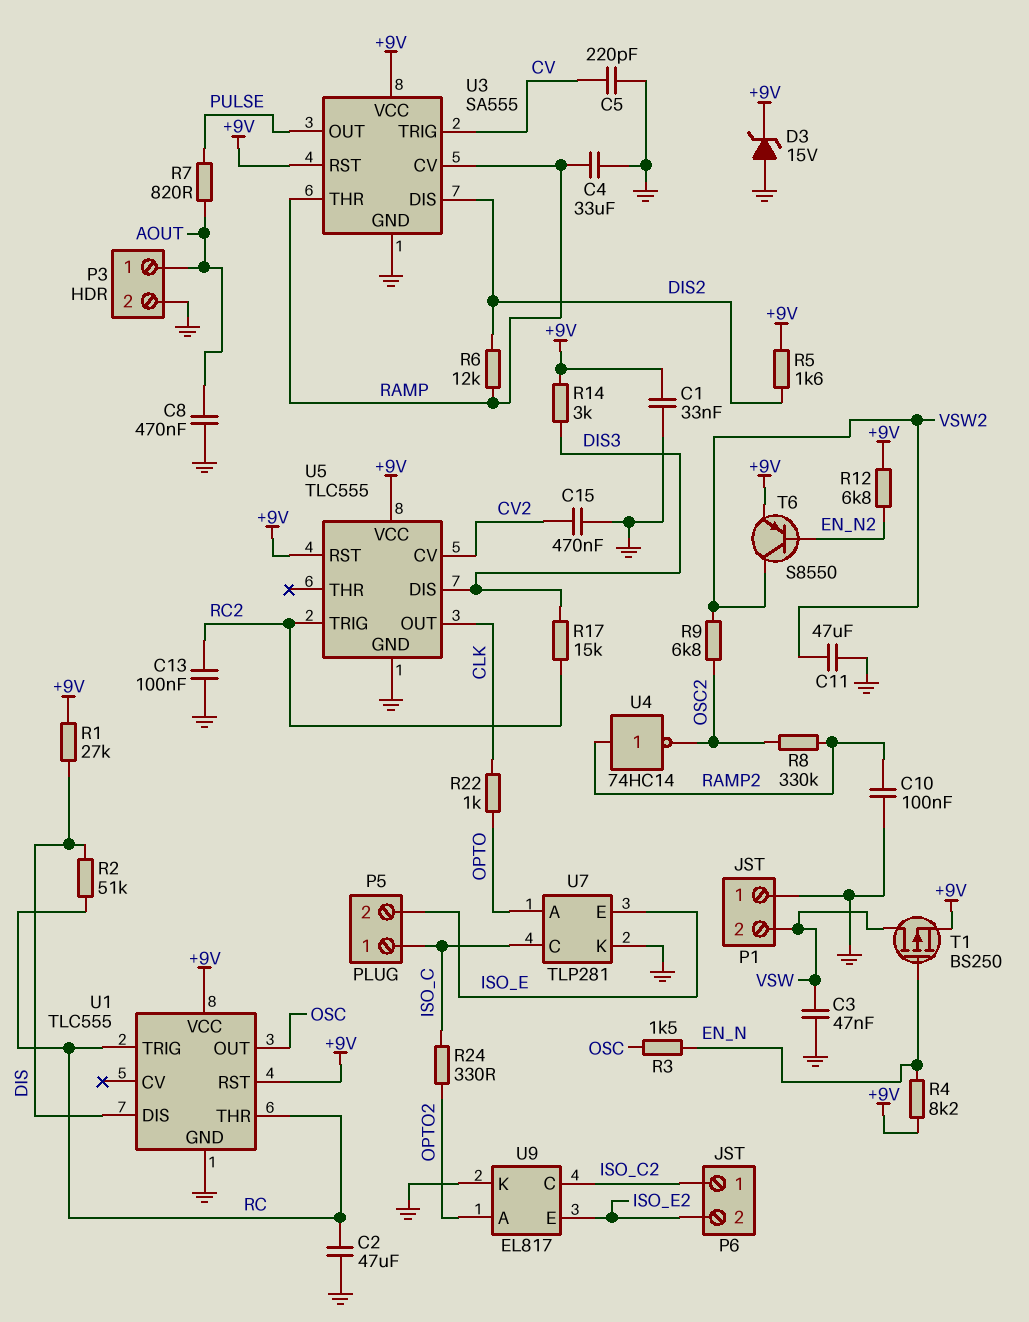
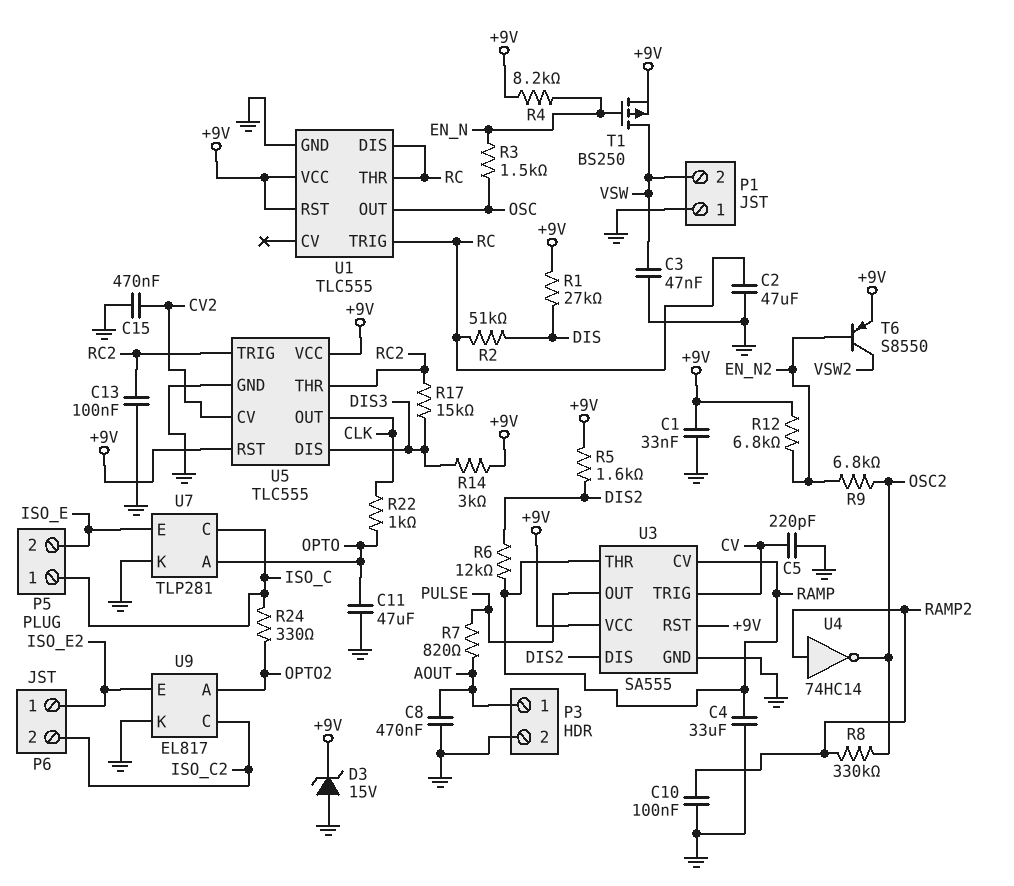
C11: 47uF (GND, VSW2) -> 47uF (GND, OPTO)
P6 pin 1: ISO_C2 -> ISO_E2
P6 pin 2: ISO_E2 -> ISO_C2
R9: 6.8k (OSC2, VSW2) -> 6.8k (EN_N2, OSC2)
U1 pin DIS: DIS -> RC
U5 pin THR: none -> RC2

